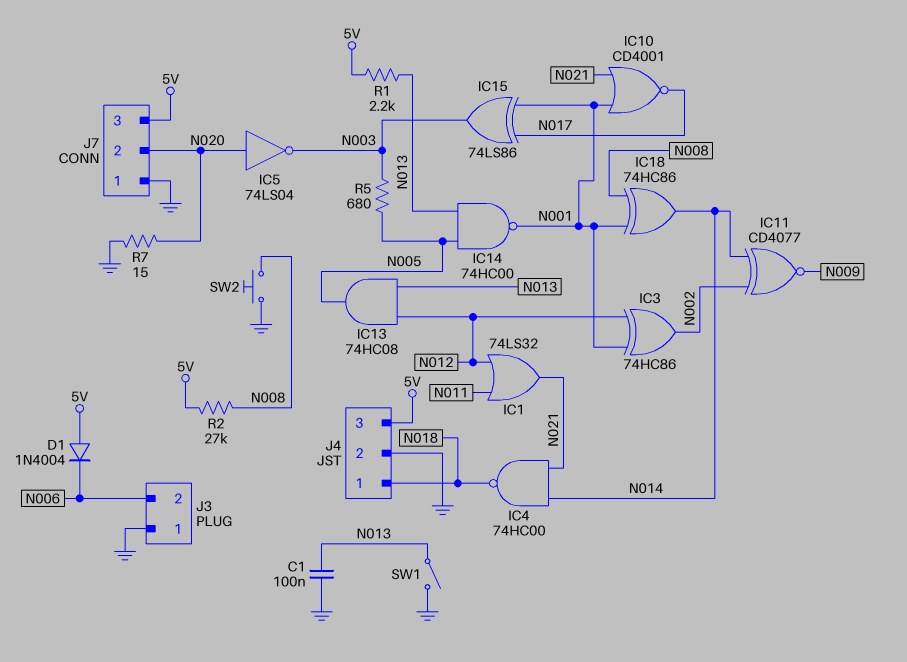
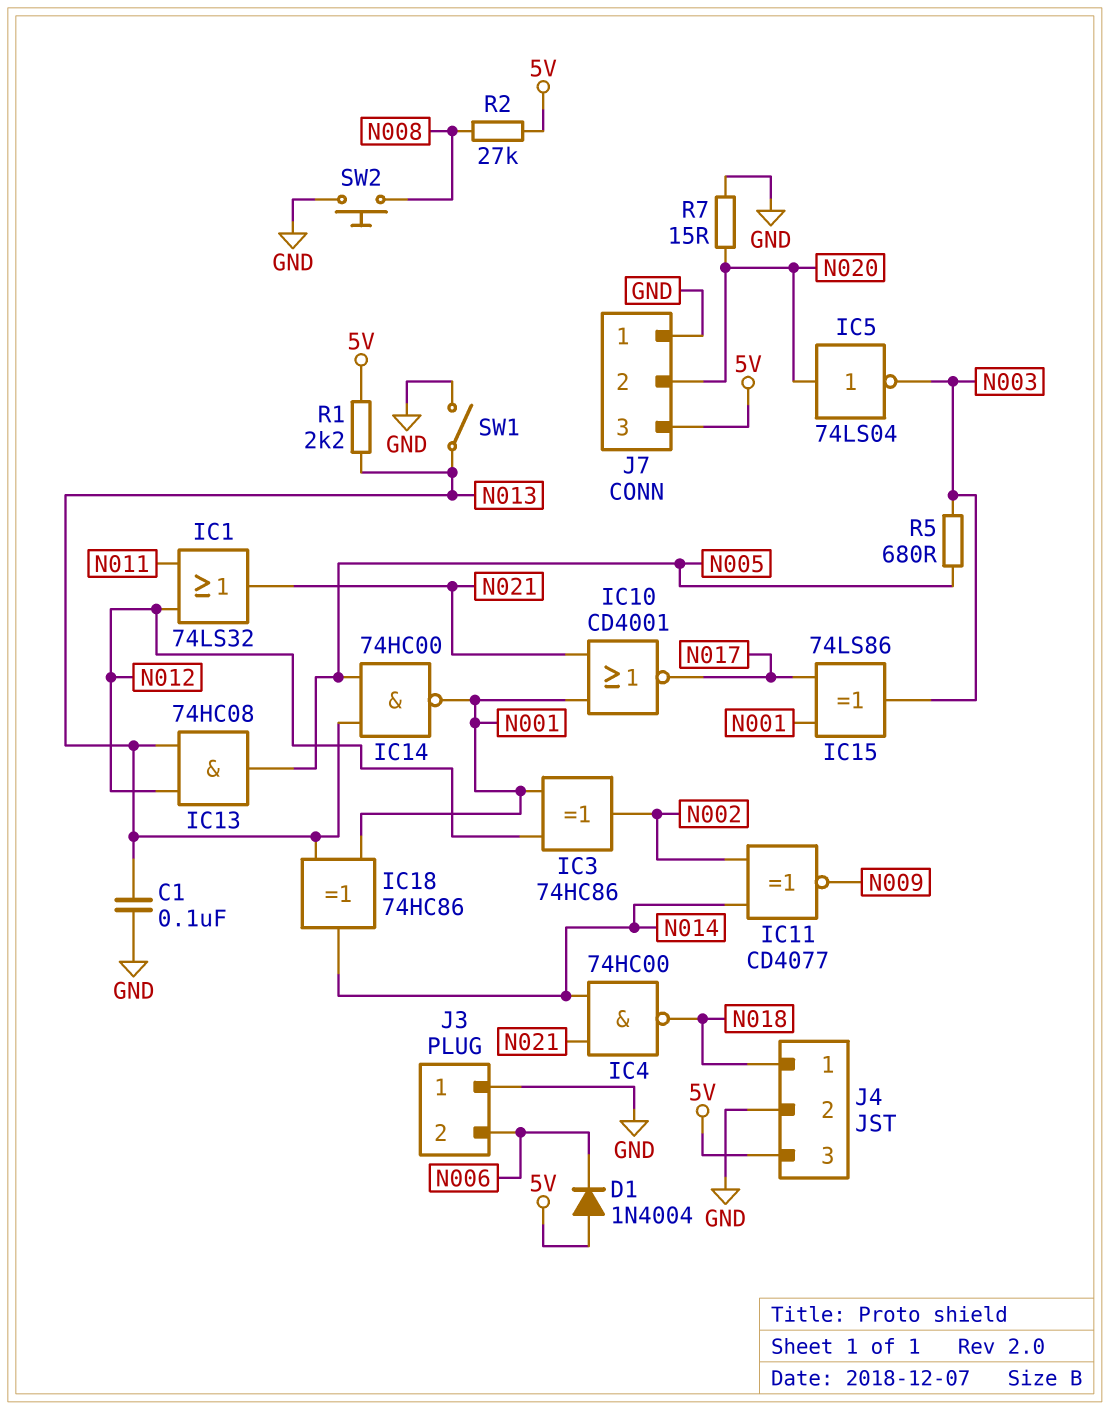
IC18: XOR 74HC86 (in N001, in N008, out N014) -> XOR 74HC86 (in N001, in N013, out N014)

